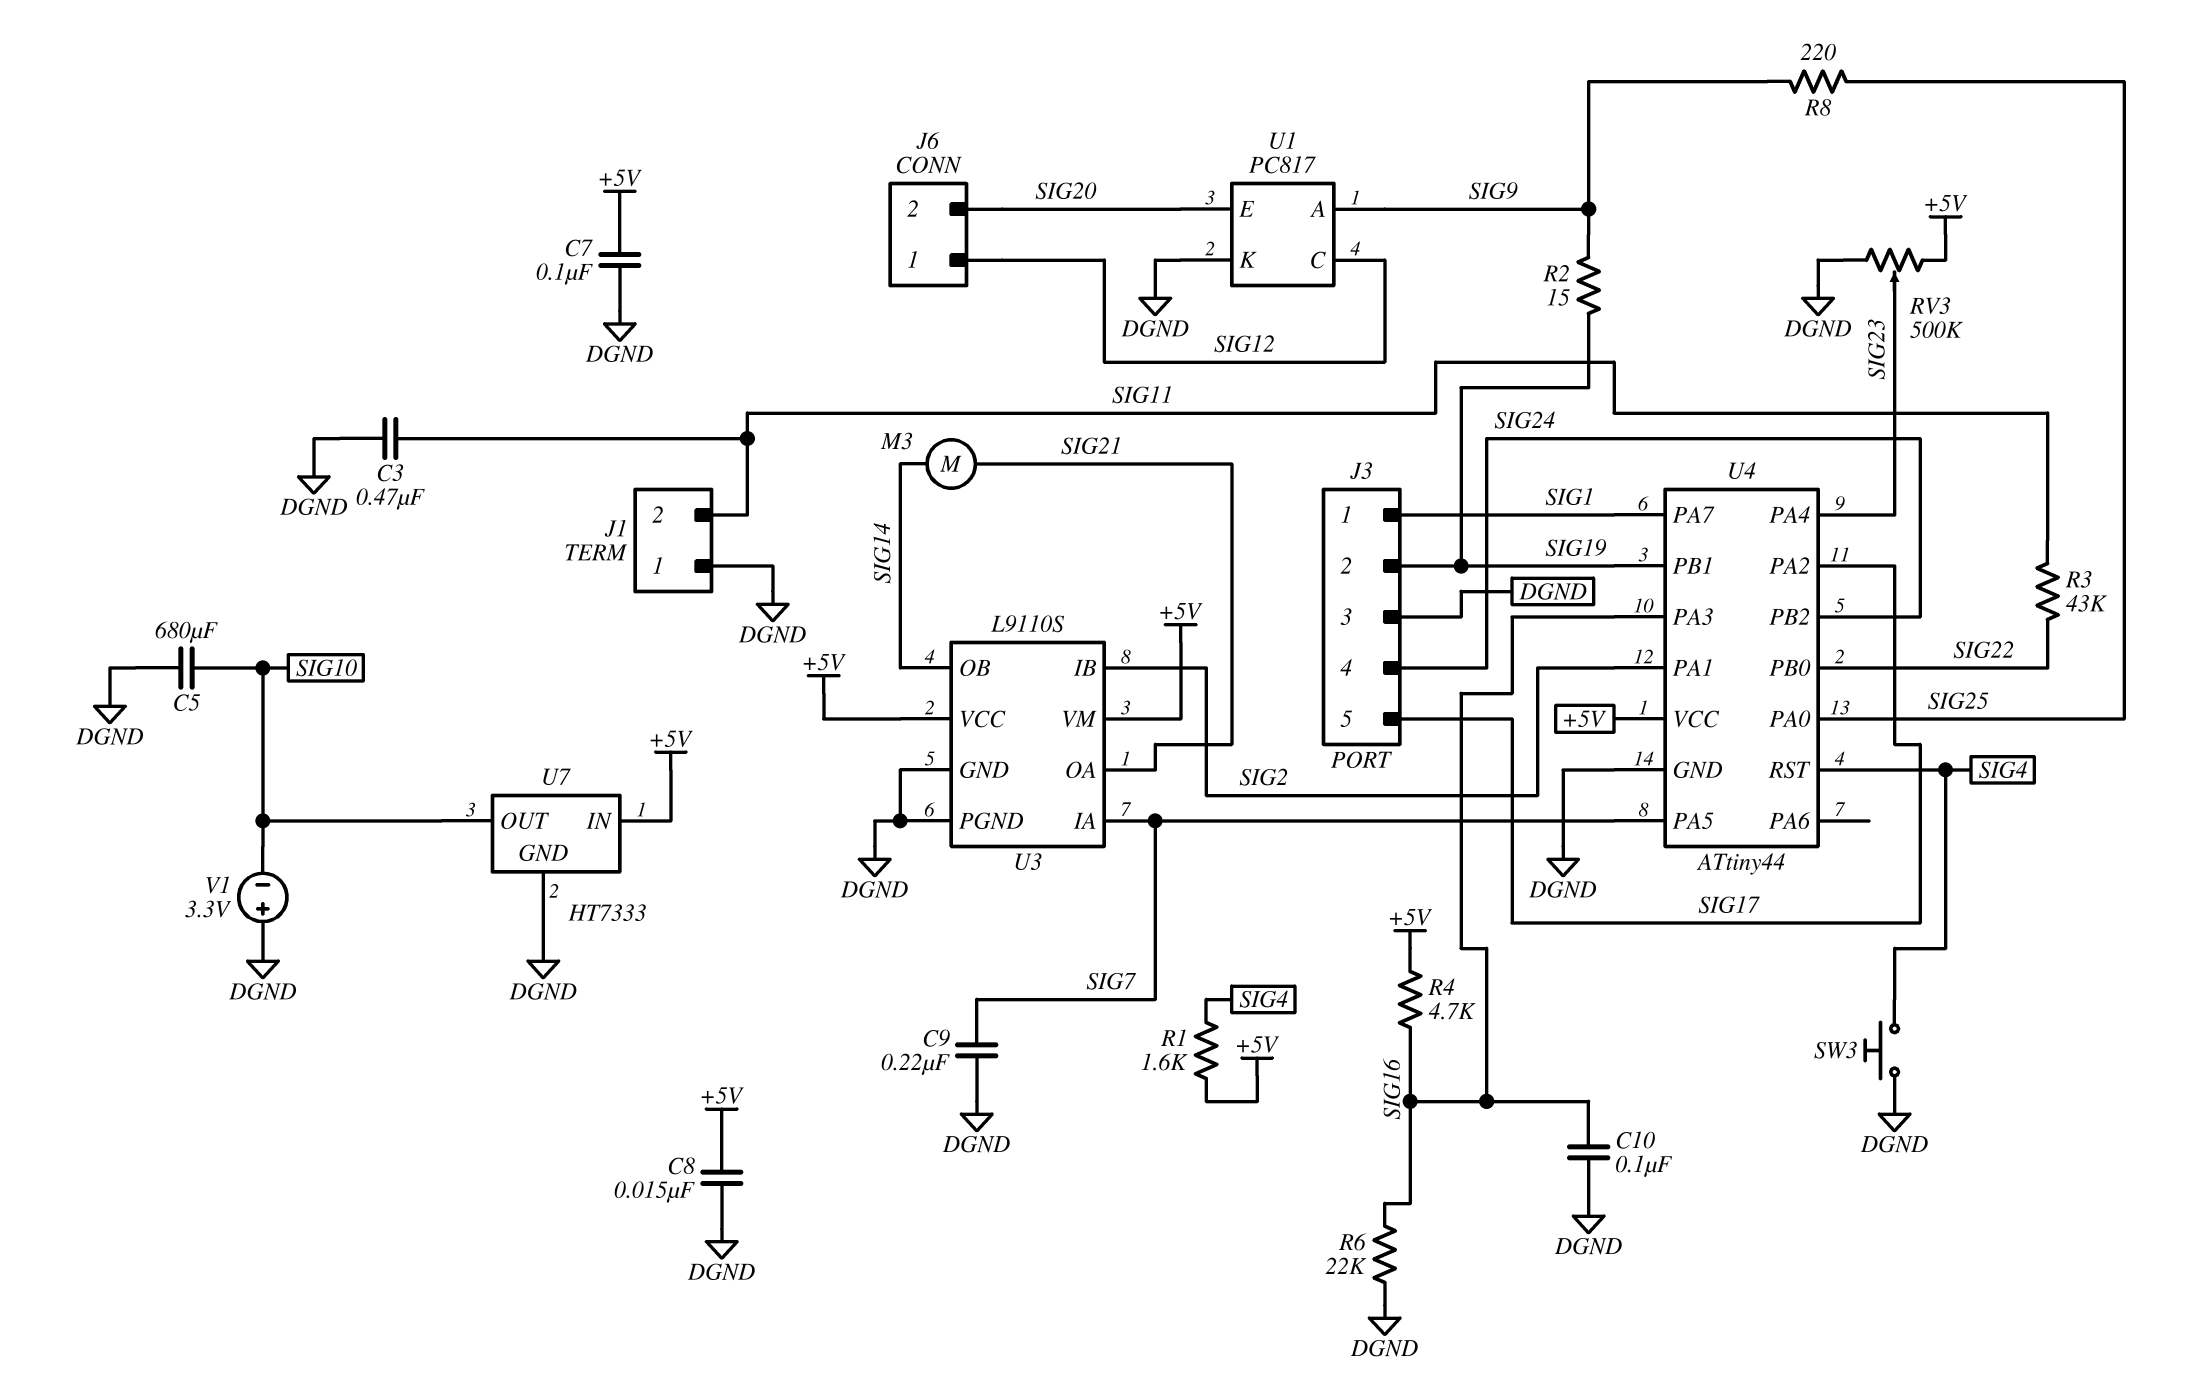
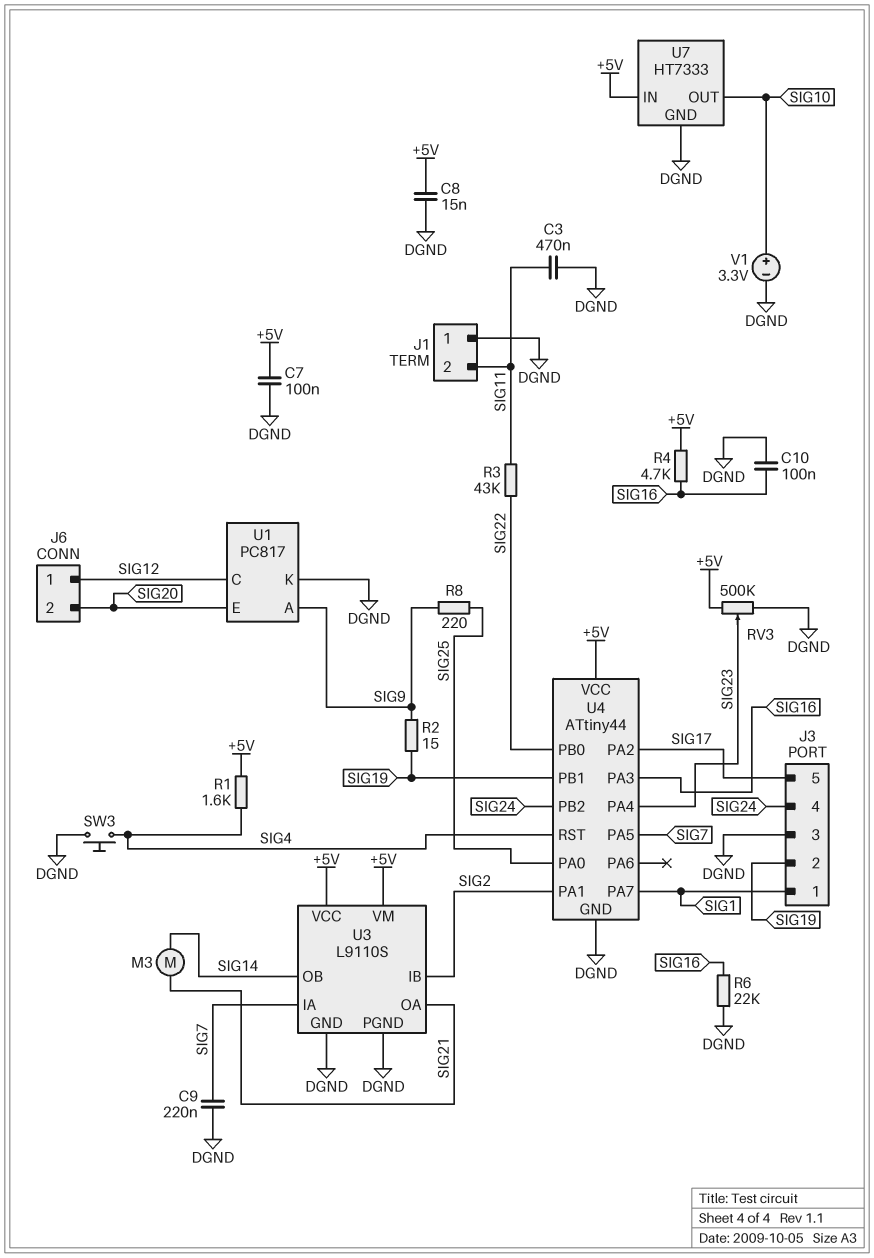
C5: 680uF (DGND, SIG10) -> none
V1: 3.3V (plus DGND, minus SIG10) -> 3.3V (plus SIG10, minus DGND)

